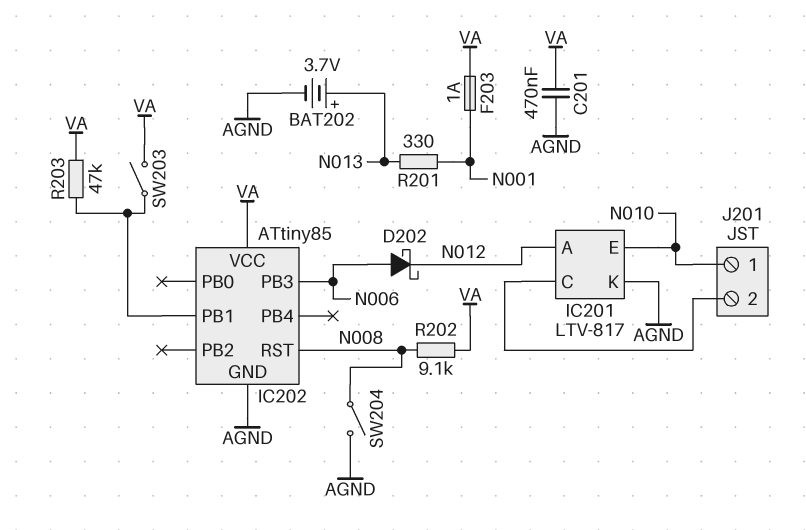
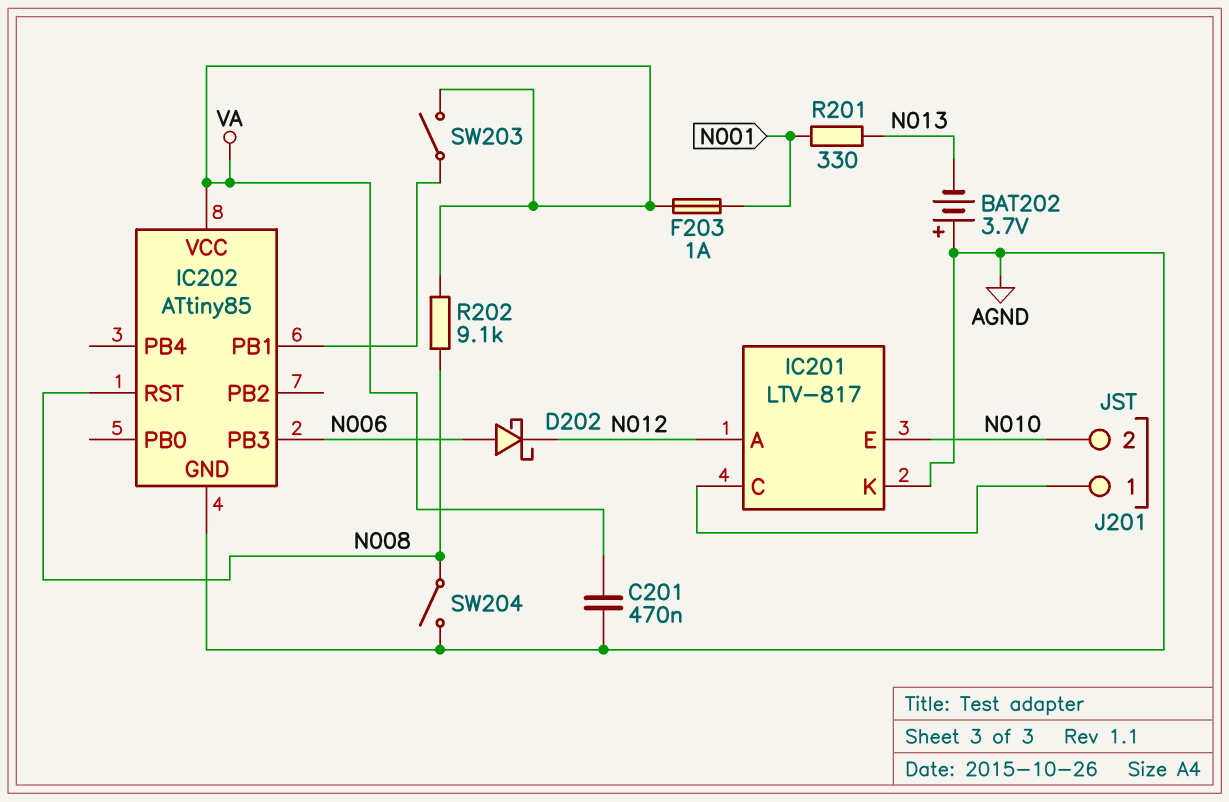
BAT202: 3.7V (plus N013, minus AGND) -> 3.7V (plus AGND, minus N013)
J201 pin 1: N010 -> IC201/C
J201 pin 2: IC201/C -> N010
R203: 47k (IC202/PB1, VA) -> none

